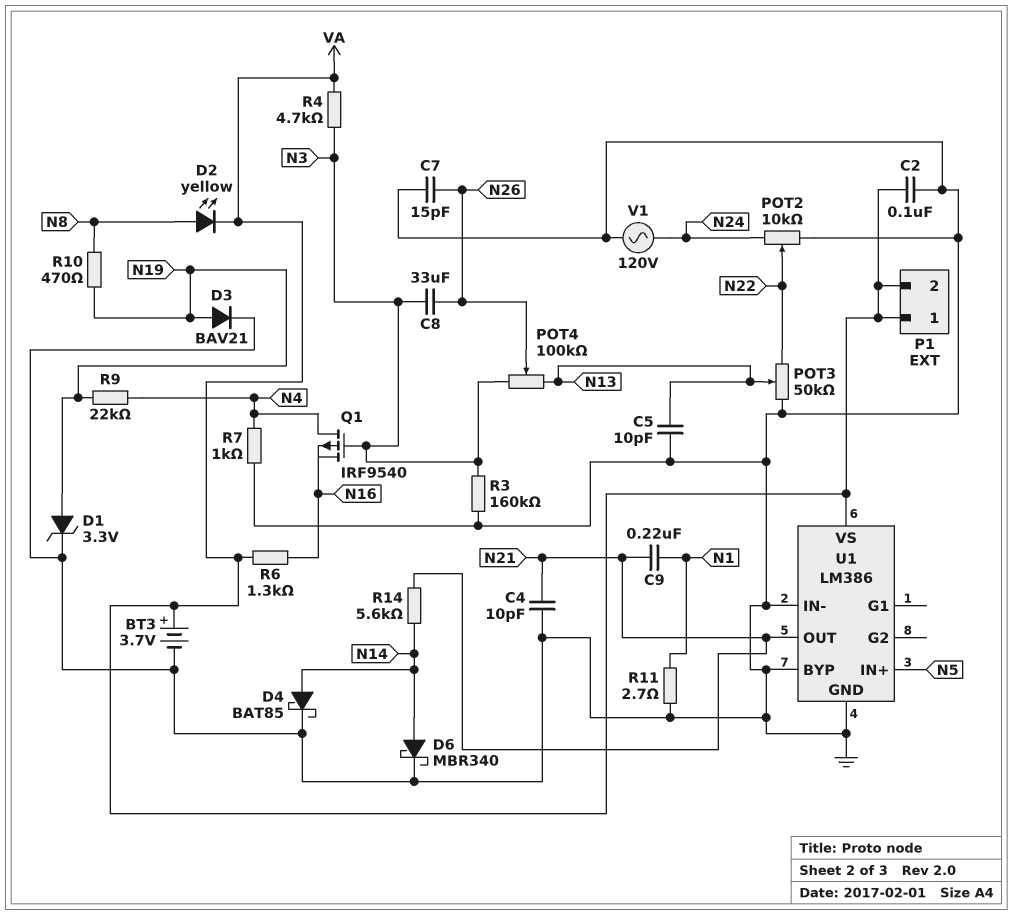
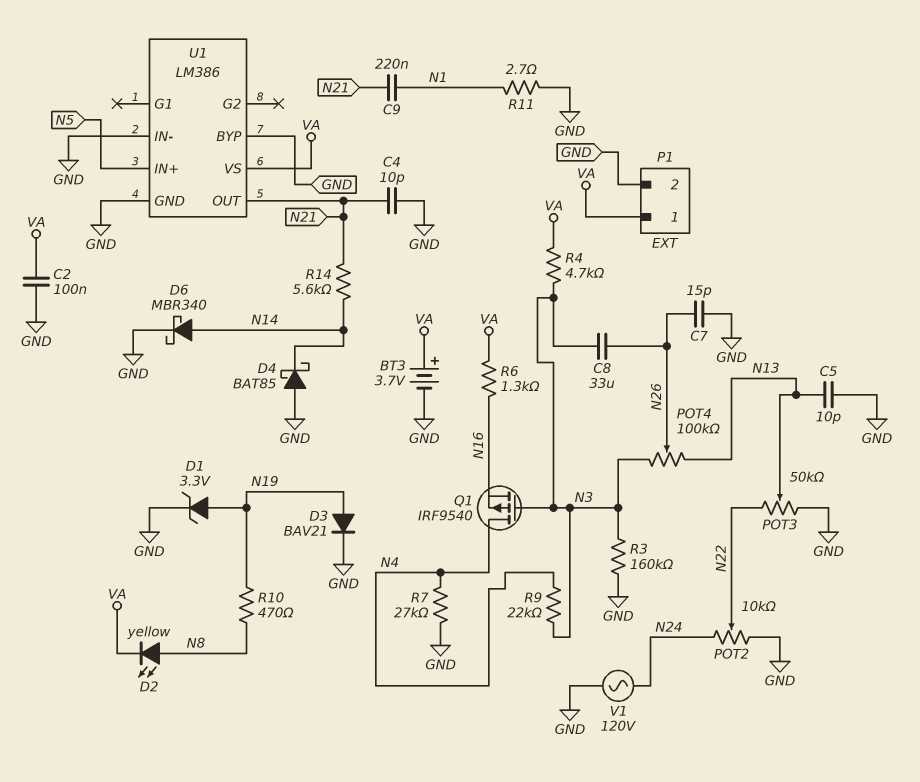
D4: schottky BAT85 (A N14, K GND) -> schottky BAT85 (A GND, K N14)
P1 pin 2: VA -> GND
R7: 1k (GND, N4) -> 27k (GND, N4)
R9: 22k (N4, N19) -> 22k (N3, N4)

